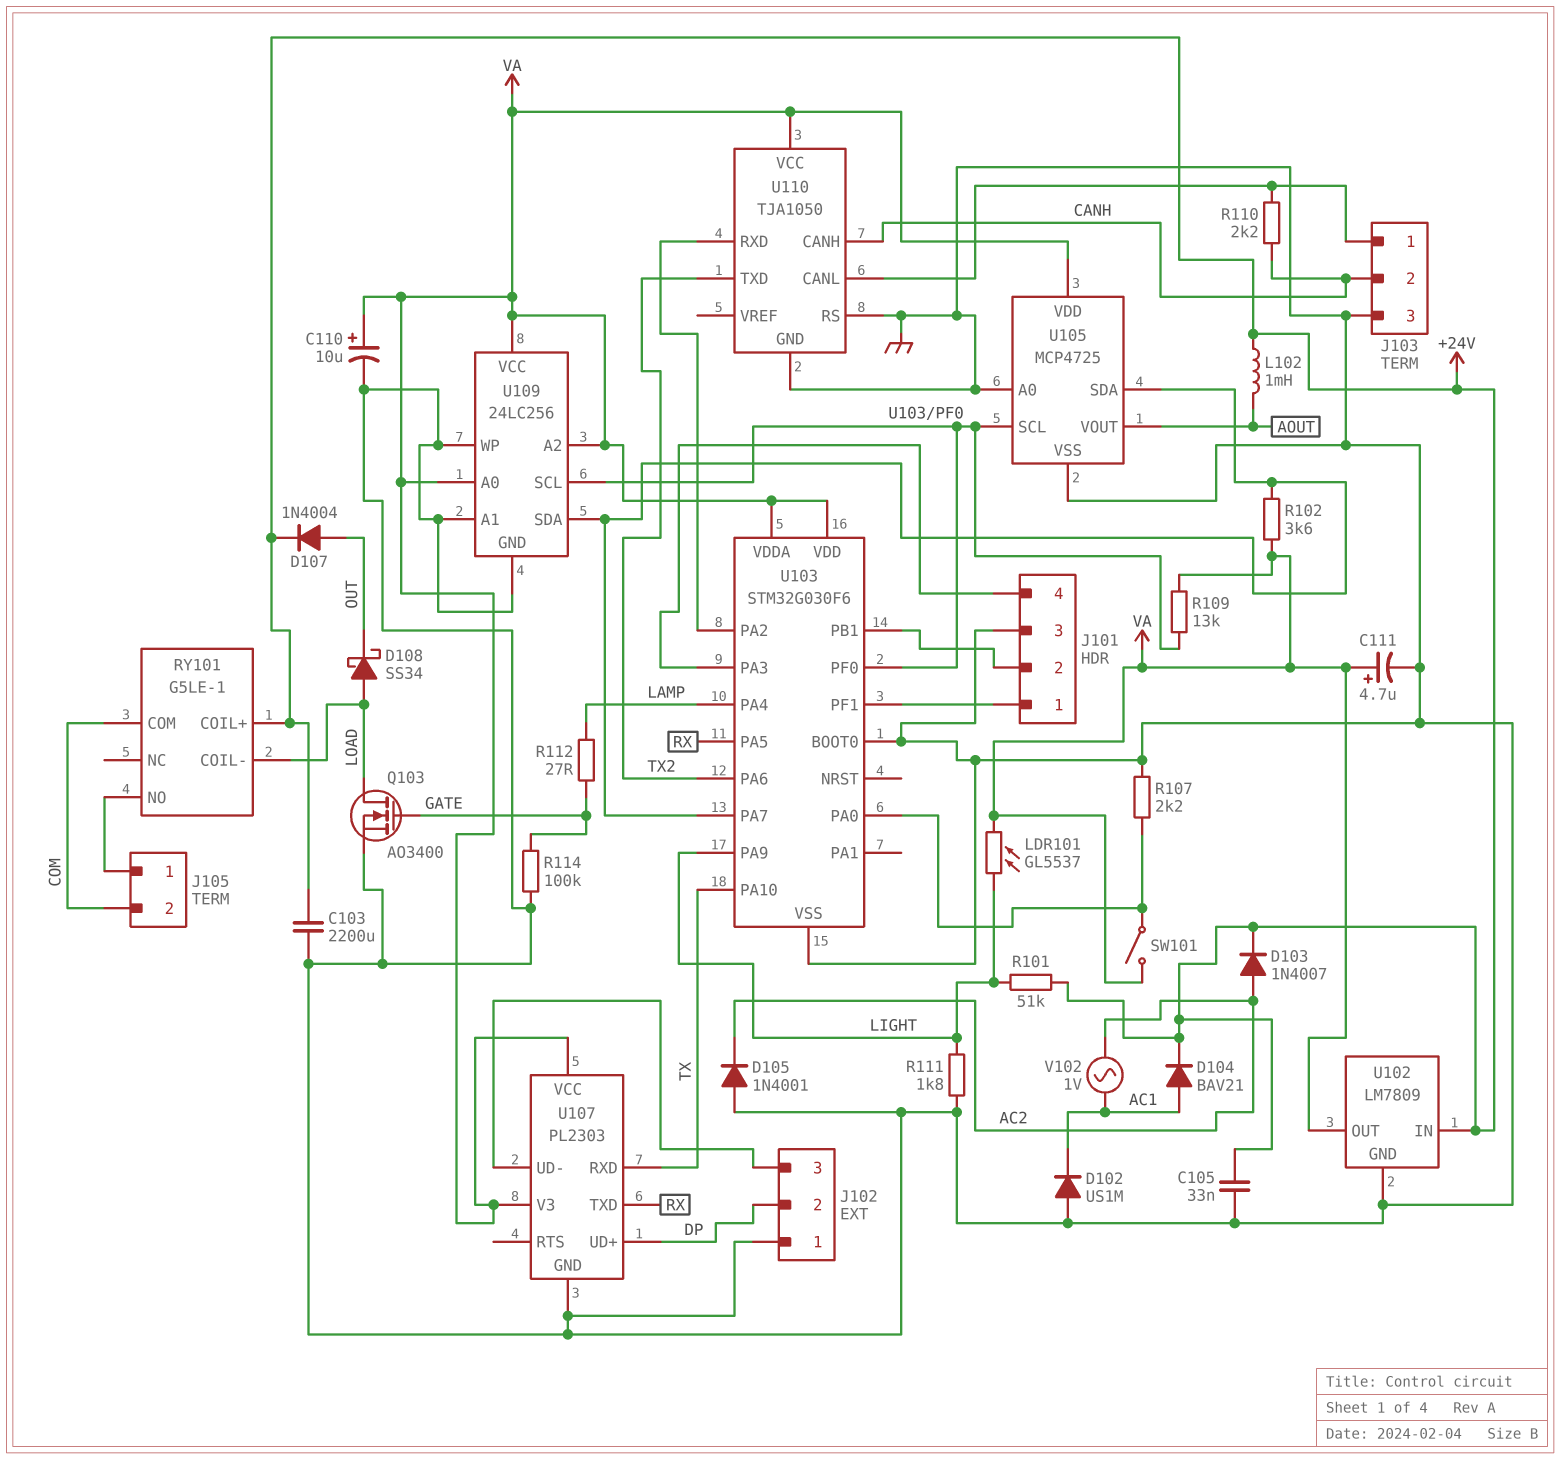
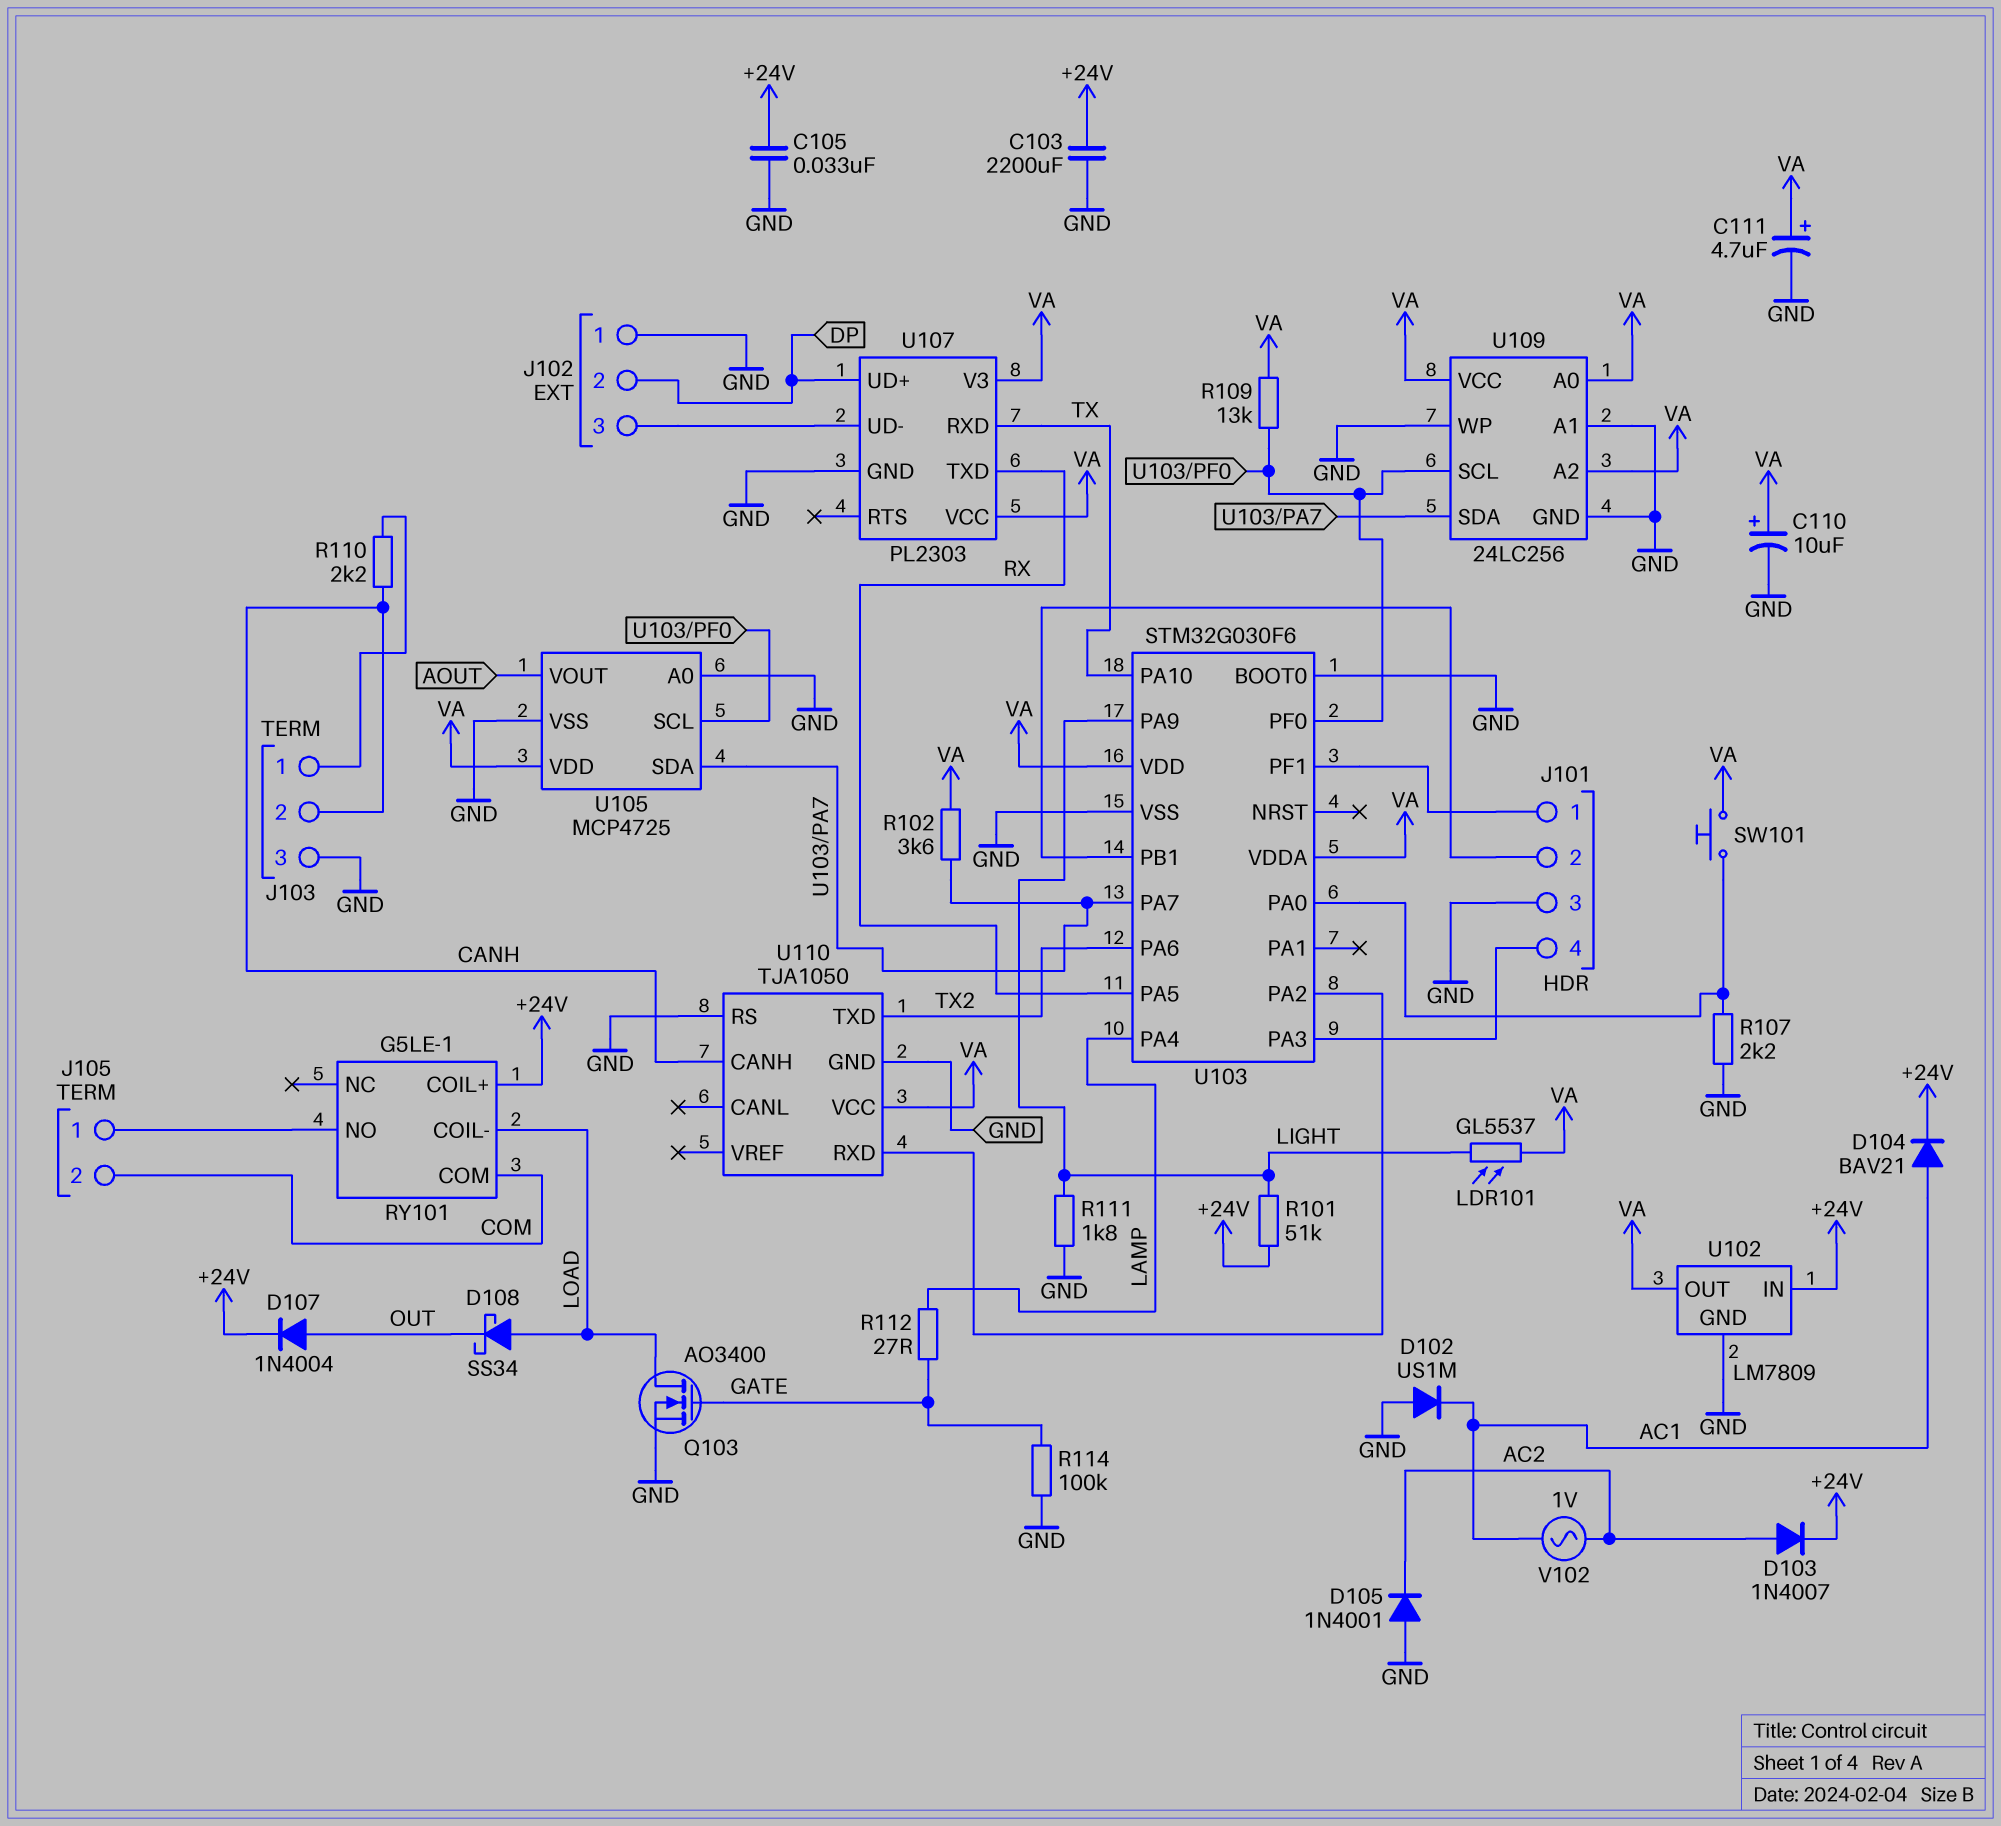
L102: 1mH (+24V, AOUT) -> none
SW101: switch (U103/PA0, VA) -> button (U103/PA0, VA)
U110 pin CANL: J103/1 -> none

